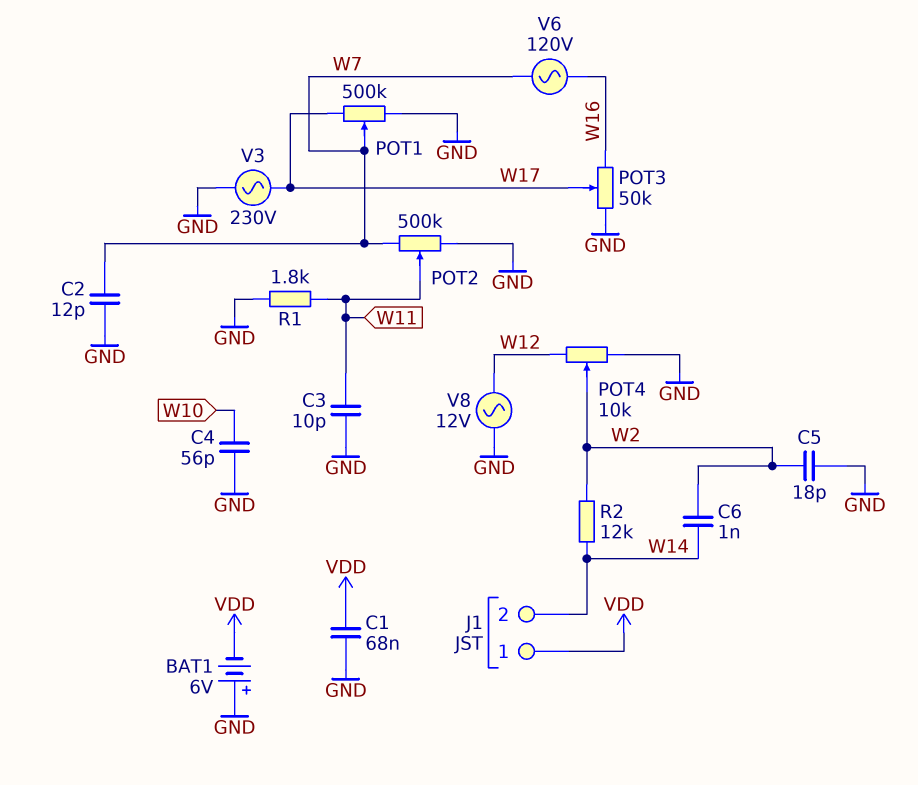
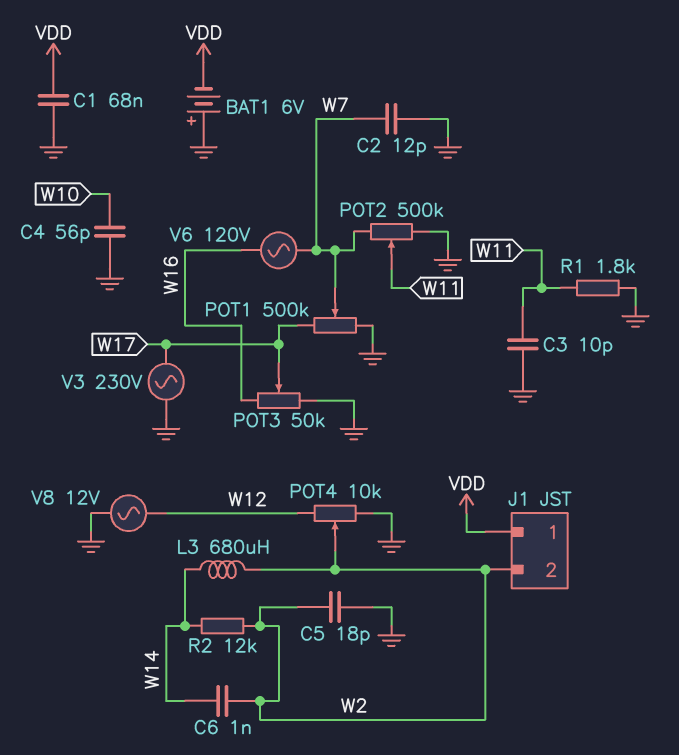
J1 pin 2: W14 -> W2
L3: none -> 680uH (W2, W14)

